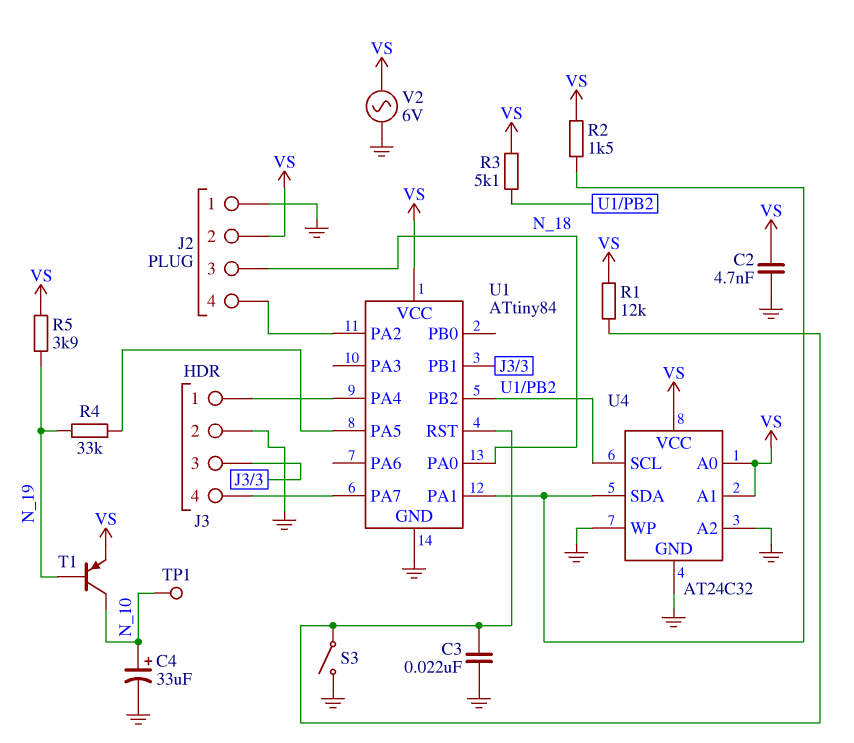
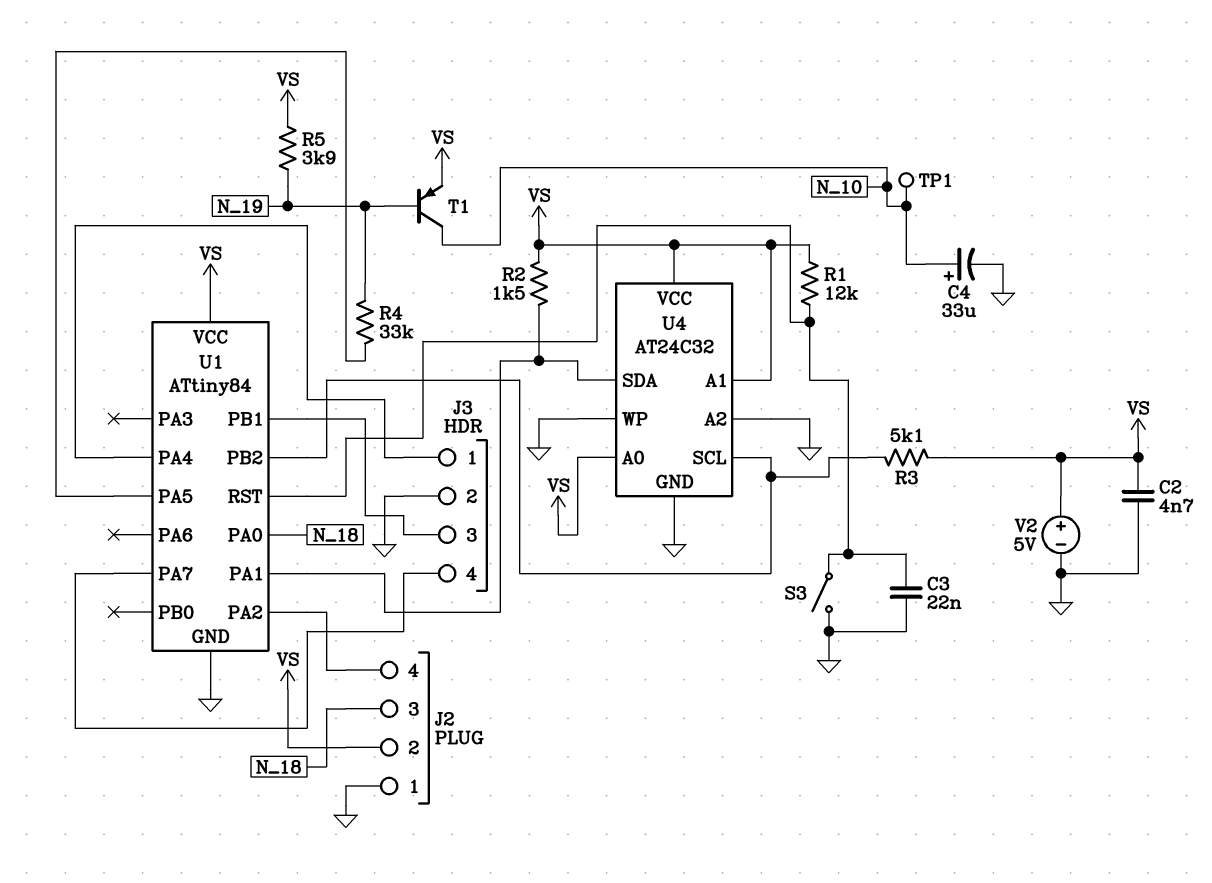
V2: AC 6V (GND, VS) -> 5V (plus VS, minus GND)

